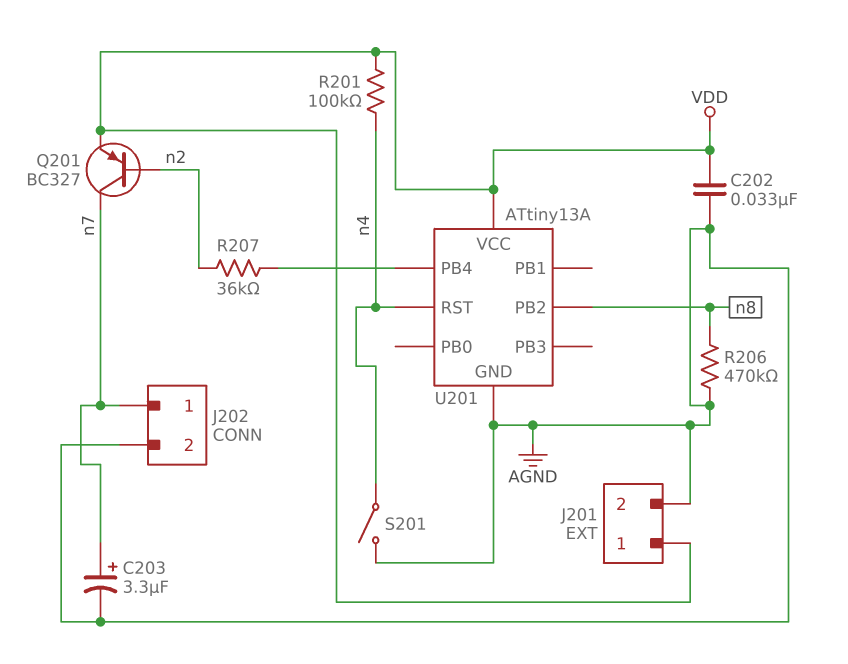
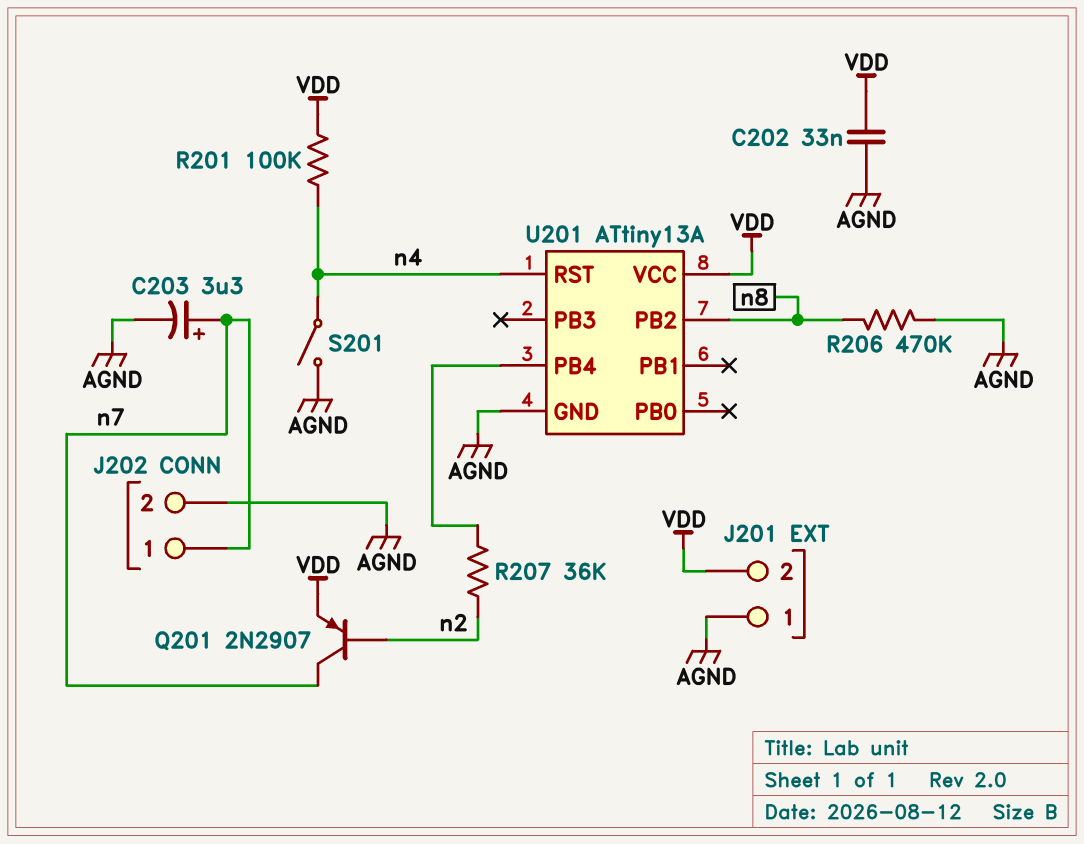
J201 pin 1: VDD -> AGND
J201 pin 2: AGND -> VDD
Q201: PNP BC327 (B n2, C n7, E VDD) -> PNP 2N2907 (B n2, C n7, E VDD)

